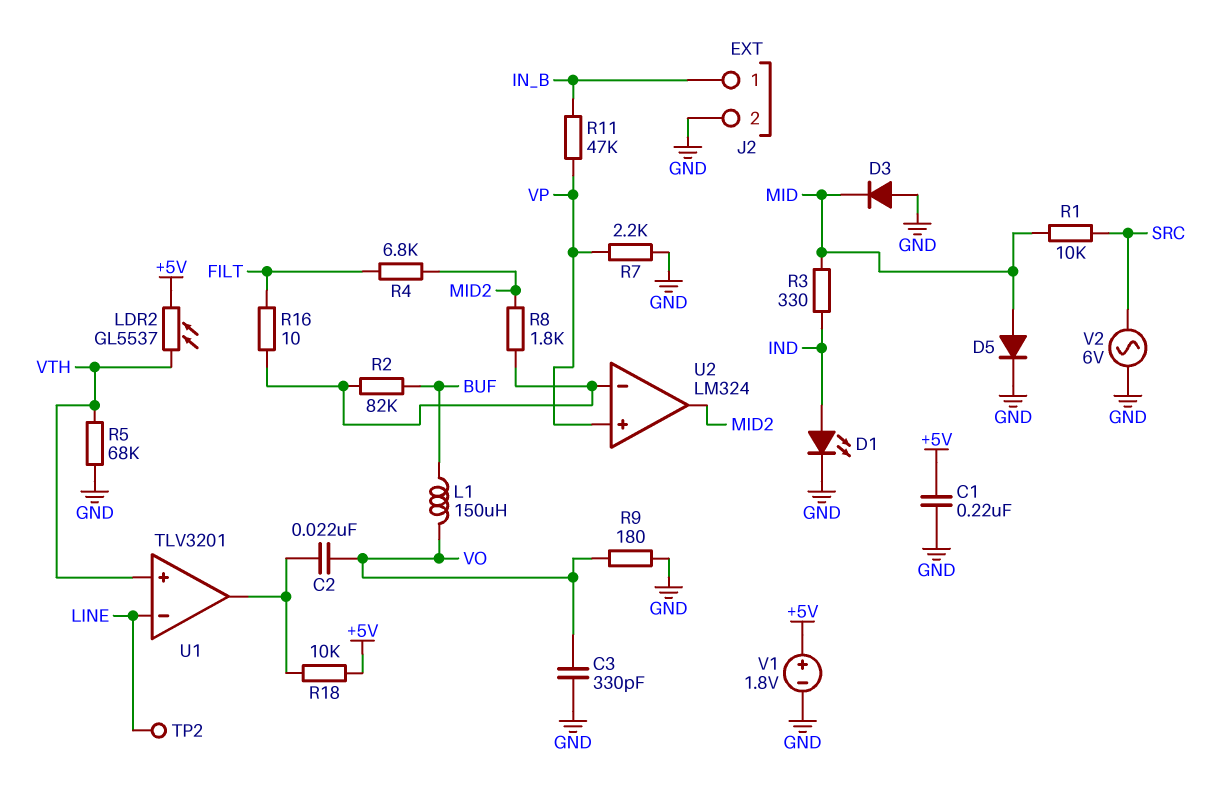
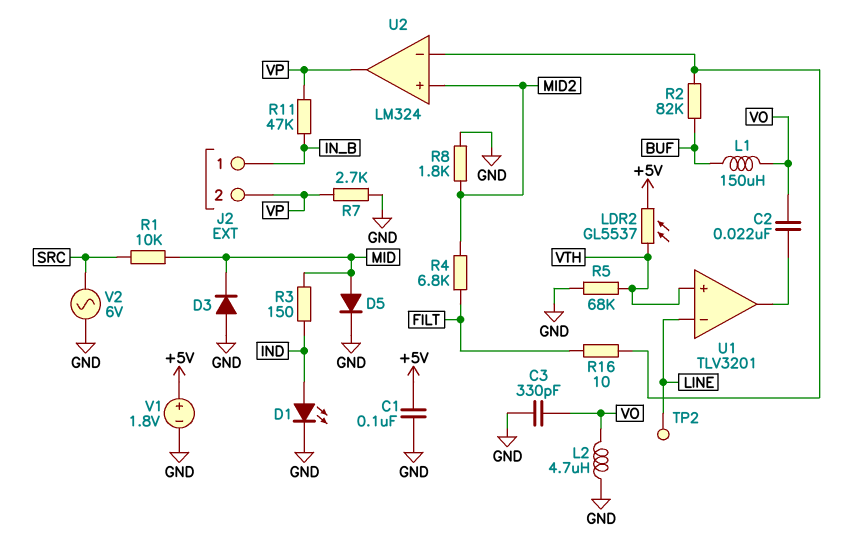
C1: 220nF (+5V, GND) -> 100nF (+5V, GND)
J2 pin 2: GND -> VP
L2: none -> 4.7uH (GND, VO)
R3: 330 (IND, MID) -> 150 (IND, MID)
R7: 2.2k (GND, VP) -> 2.7k (GND, VP)
R8: 1.8k (MID2, U2/in-) -> 1.8k (GND, MID2)
R9: 180 (GND, VO) -> none
R18: 10k (+5V, U1/out) -> none
U2 pin in+: VP -> MID2
U2 pin out: MID2 -> VP

